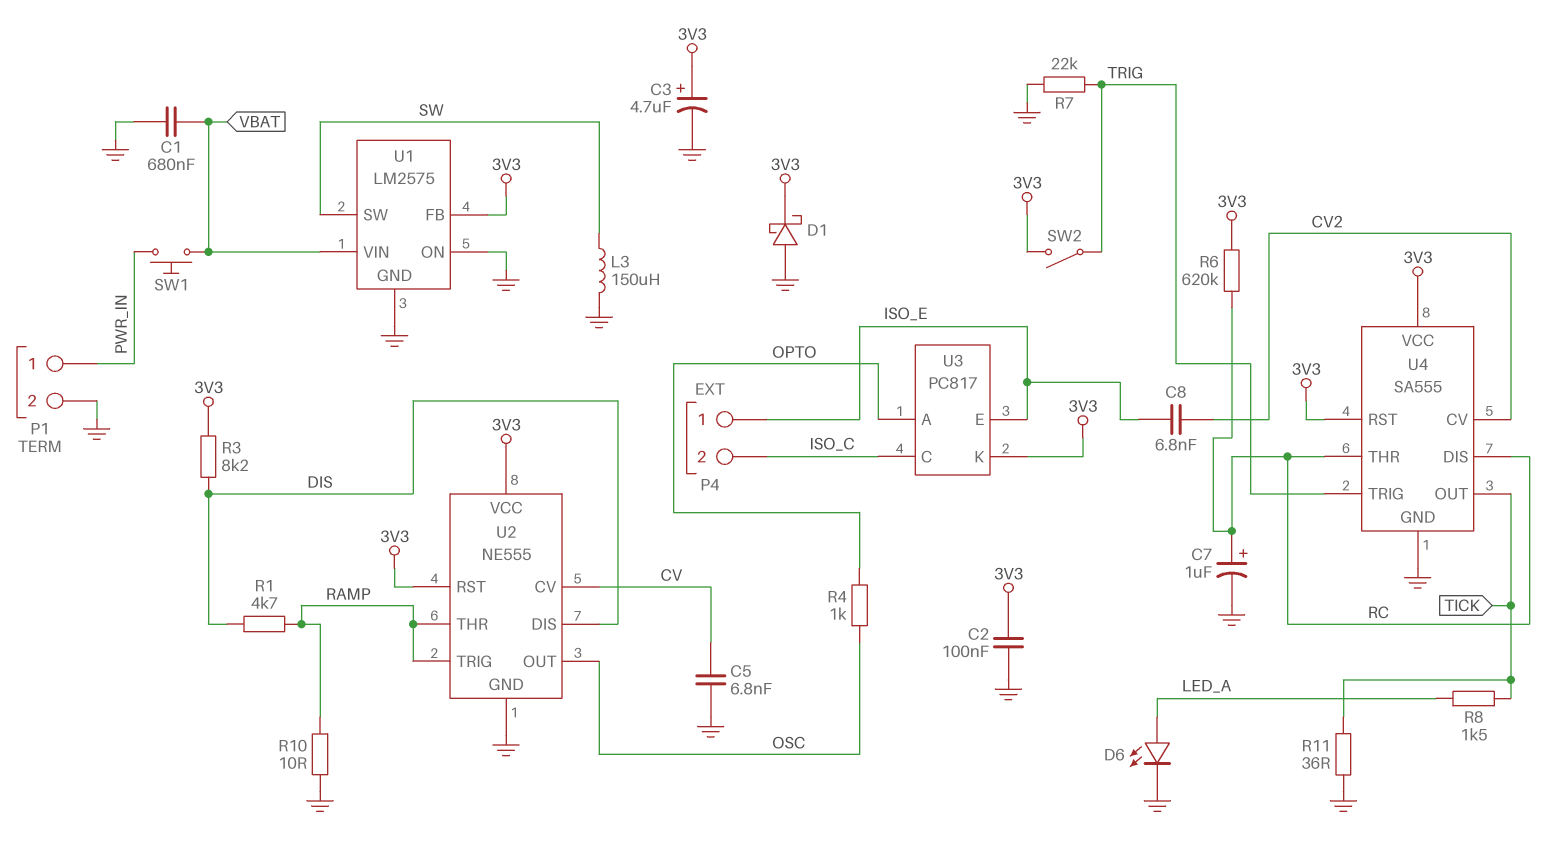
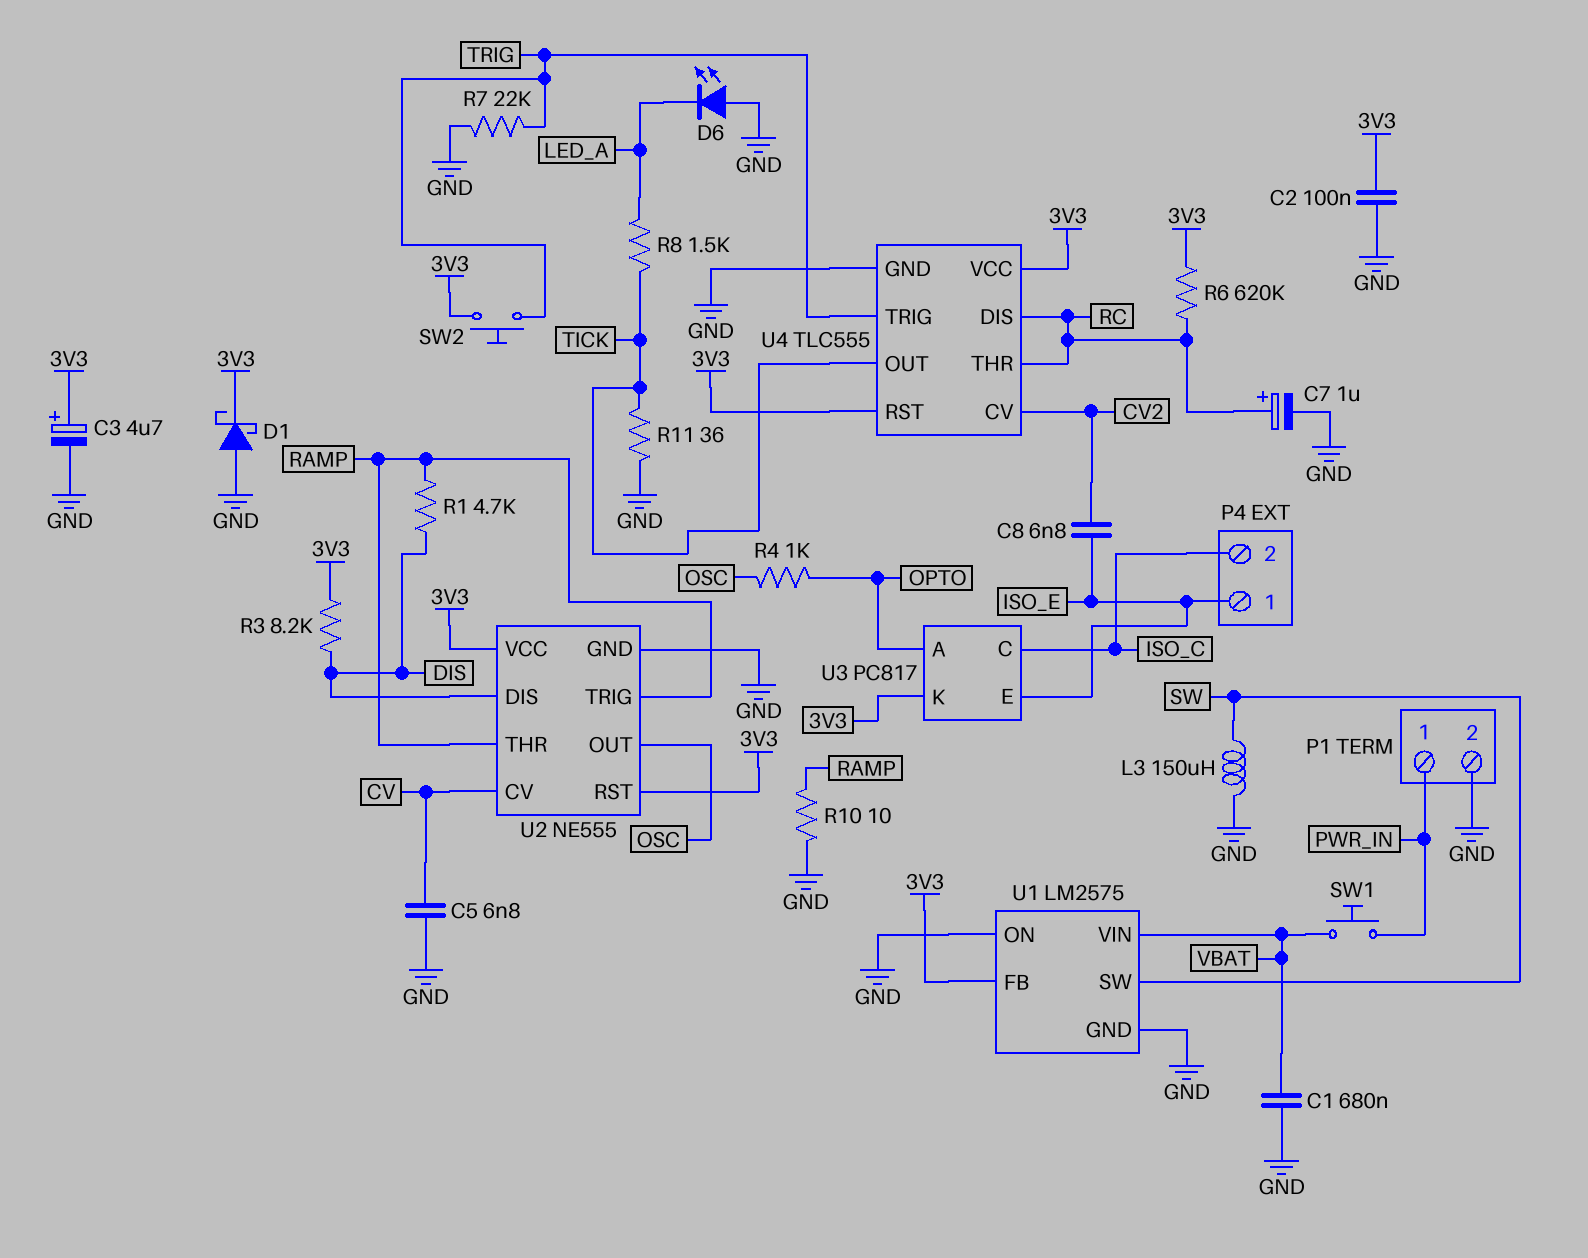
D6: LED (A LED_A, K GND) -> LED (A GND, K LED_A)
SW2: switch (3V3, TRIG) -> button (3V3, TRIG)
U4: SA555 -> TLC555

